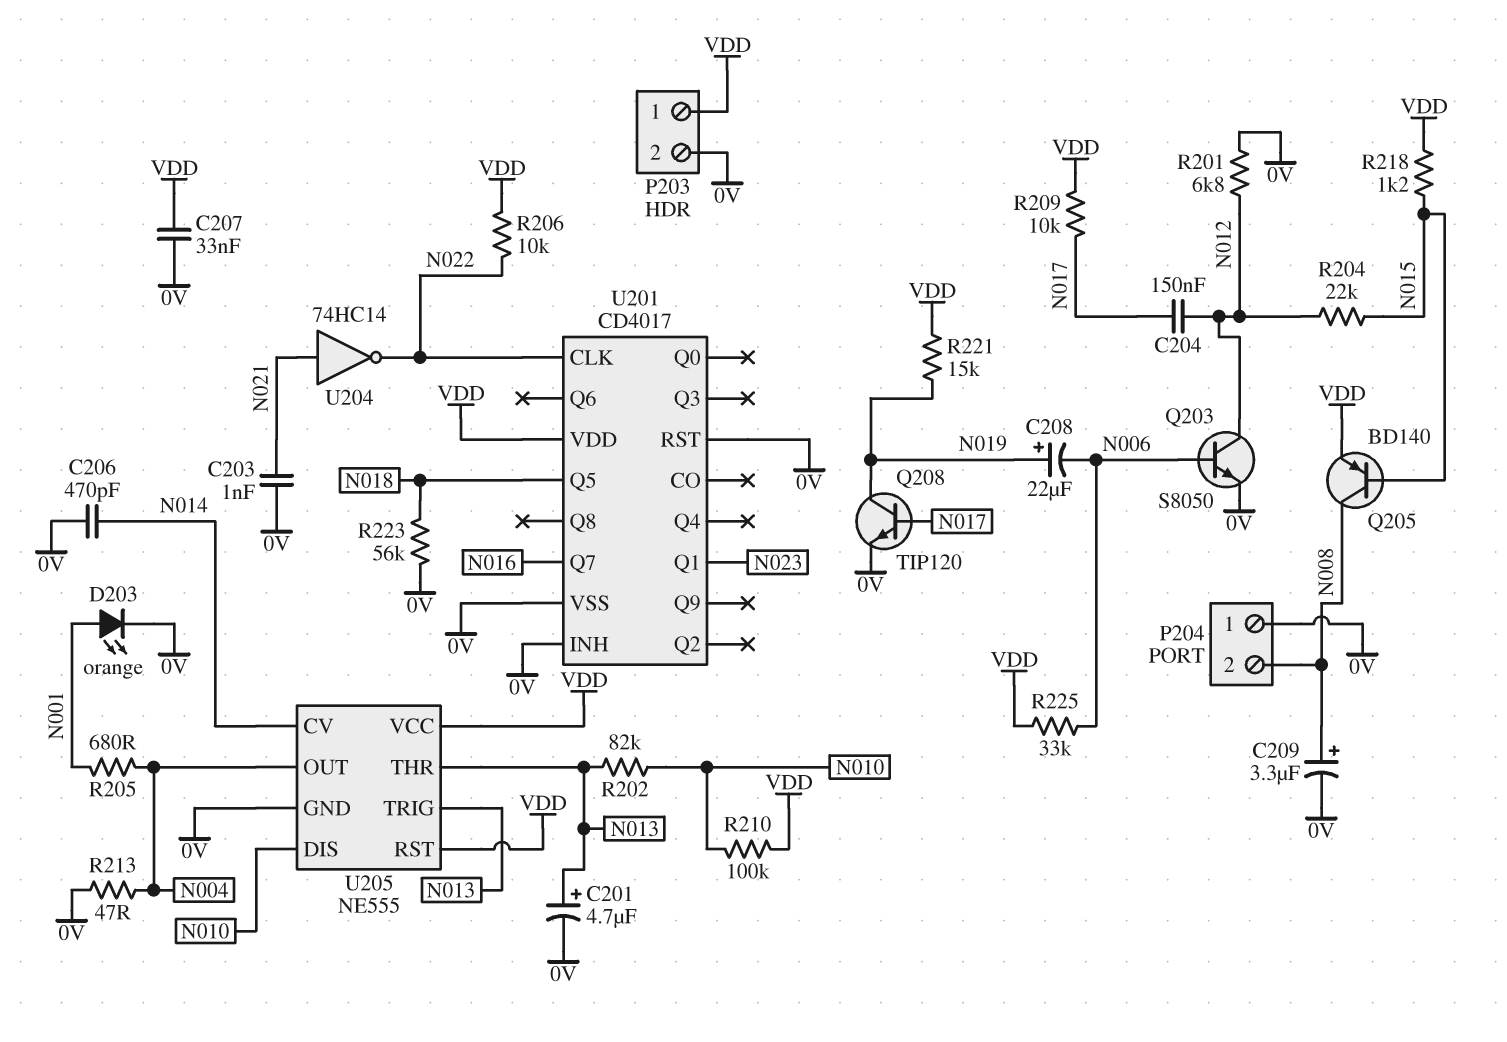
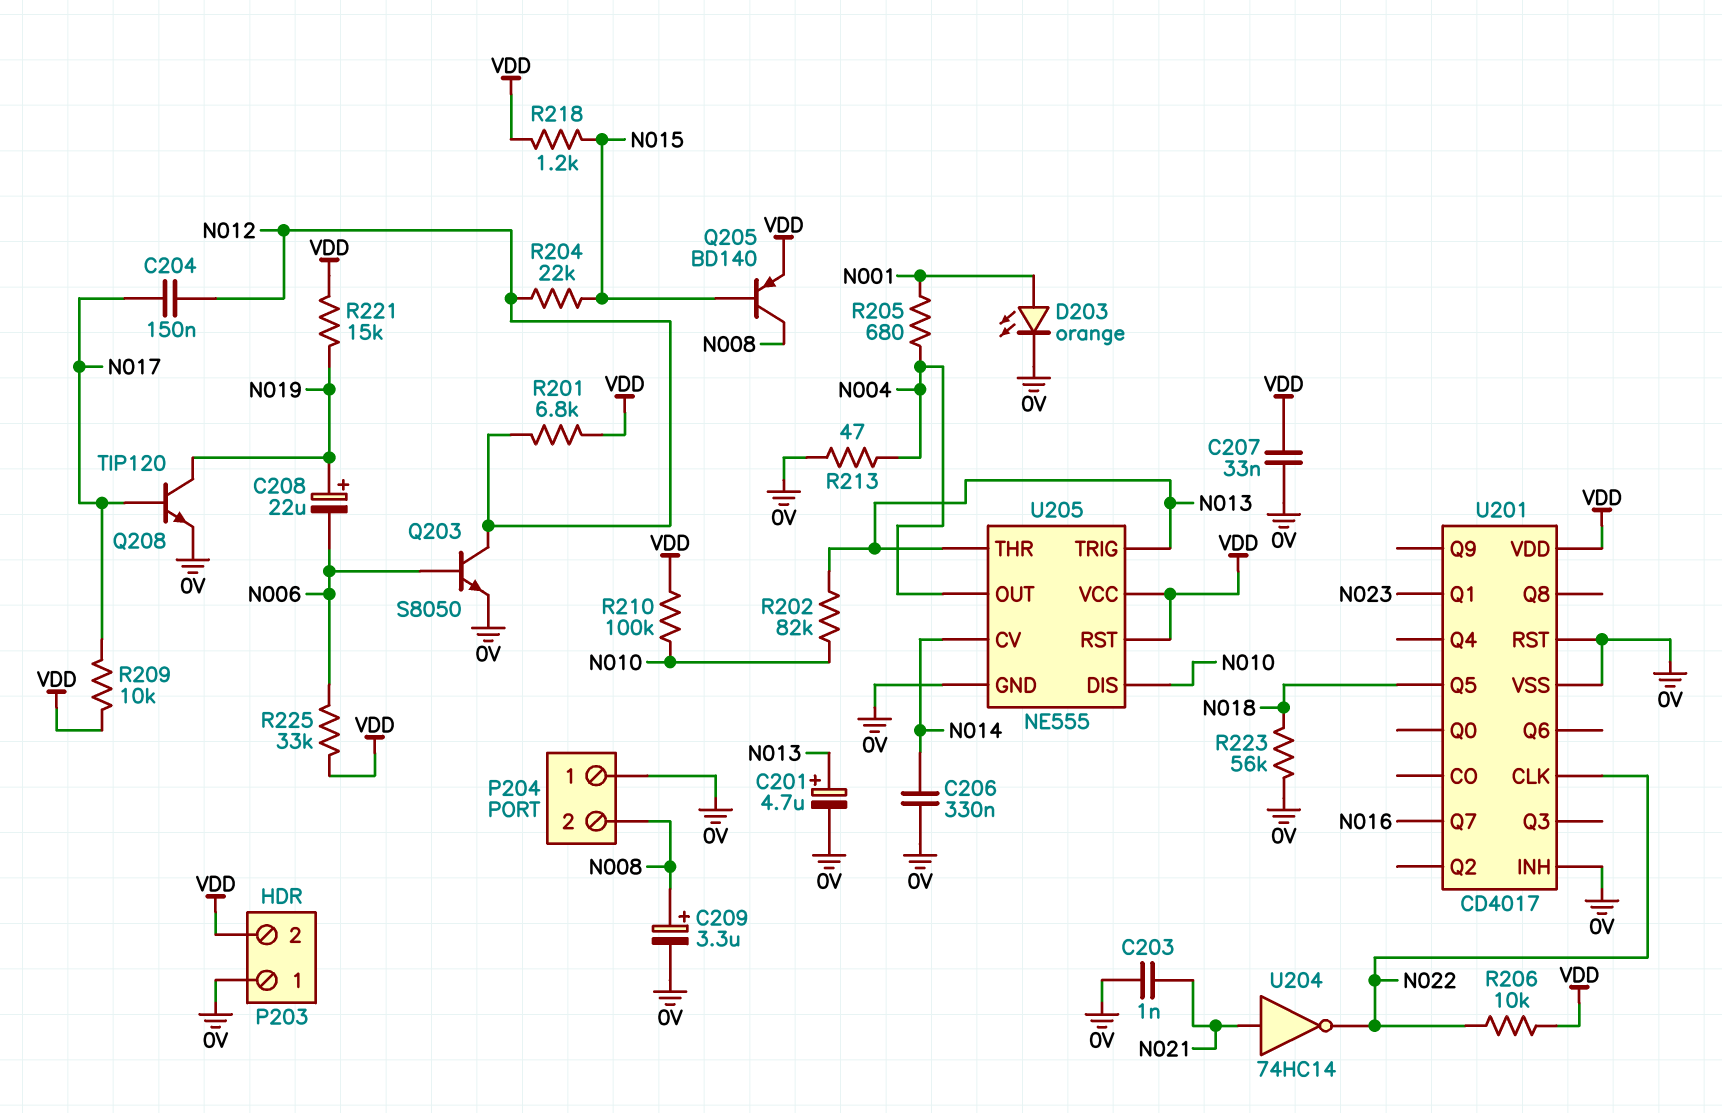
C206: 470pF (0V, N014) -> 330nF (0V, N014)
P203 pin 1: VDD -> 0V
P203 pin 2: 0V -> VDD
R201: 6.8k (0V, N012) -> 6.8k (N012, VDD)

